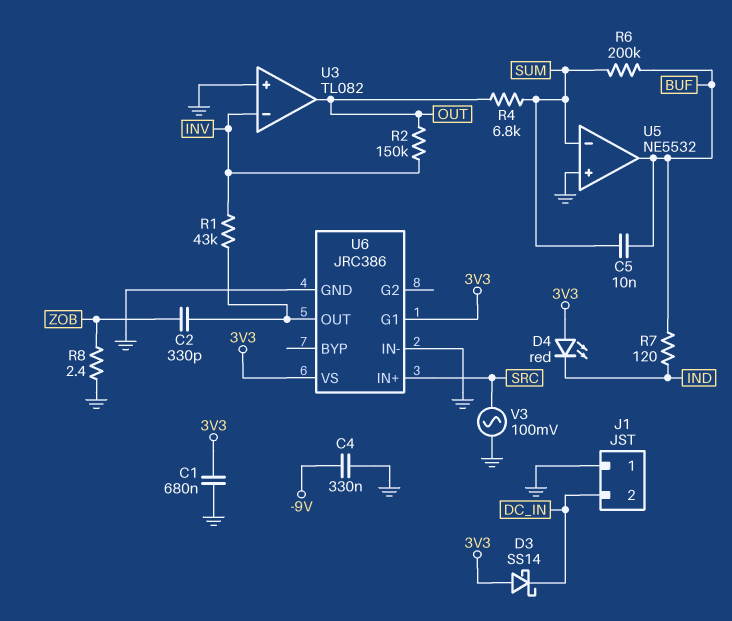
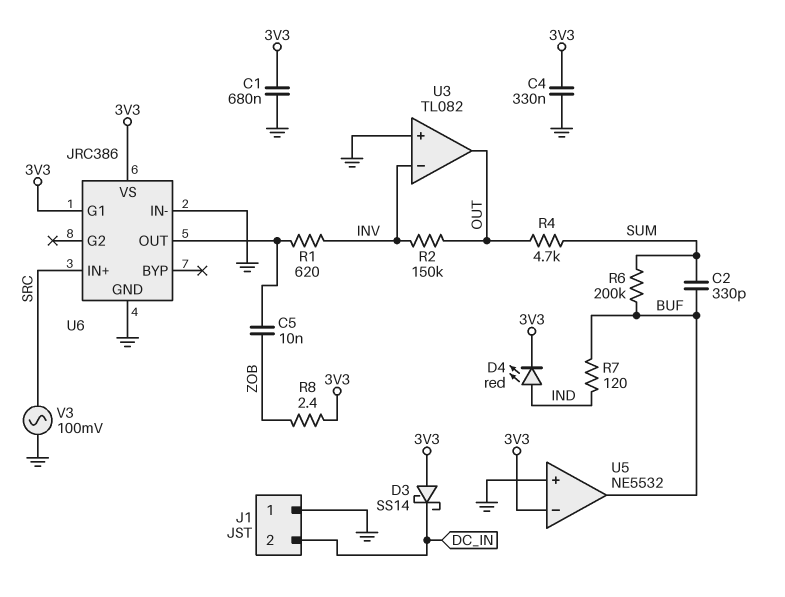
C2: 330pF (U6/OUT, ZOB) -> 330pF (BUF, SUM)
C4: 330nF (-9V, GND) -> 330nF (3V3, GND)
C5: 10nF (BUF, SUM) -> 10nF (U6/OUT, ZOB)
D4: LED red (A 3V3, K IND) -> LED red (A IND, K 3V3)
R1: 43k (INV, U6/OUT) -> 620 (INV, U6/OUT)
R4: 6.8k (OUT, SUM) -> 4.7k (OUT, SUM)
R8: 2.4 (GND, ZOB) -> 2.4 (3V3, ZOB)
U5 pin in-: SUM -> 3V3

